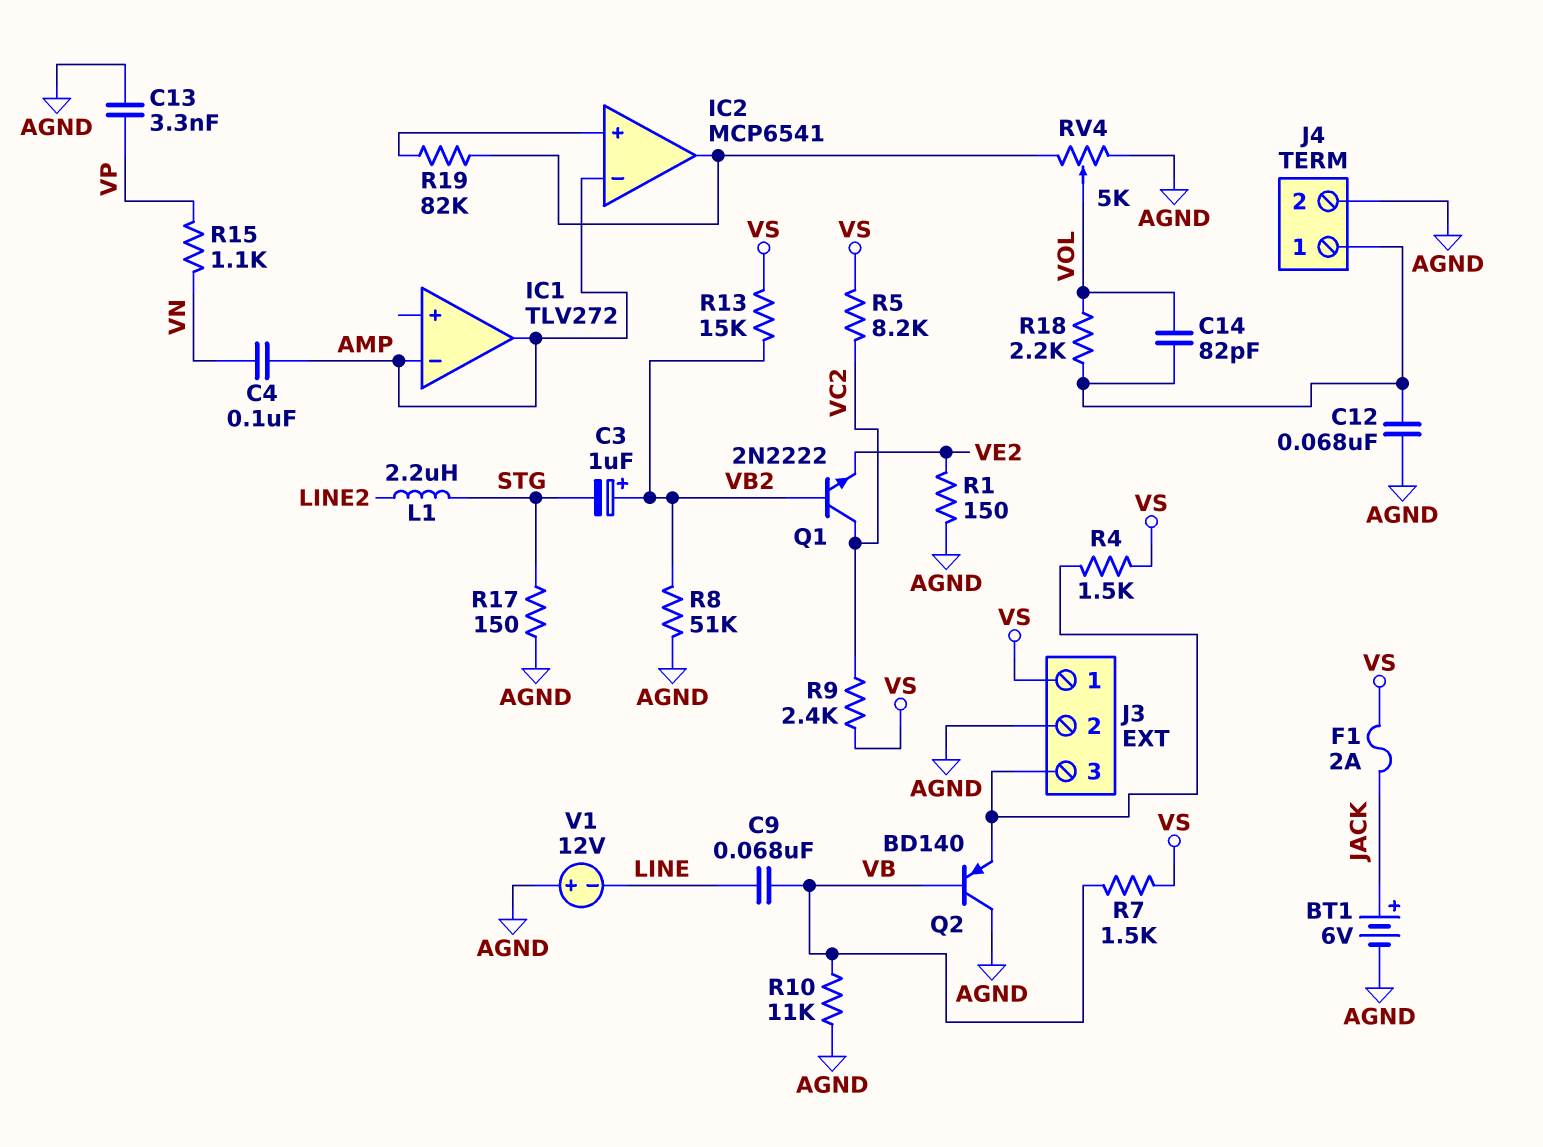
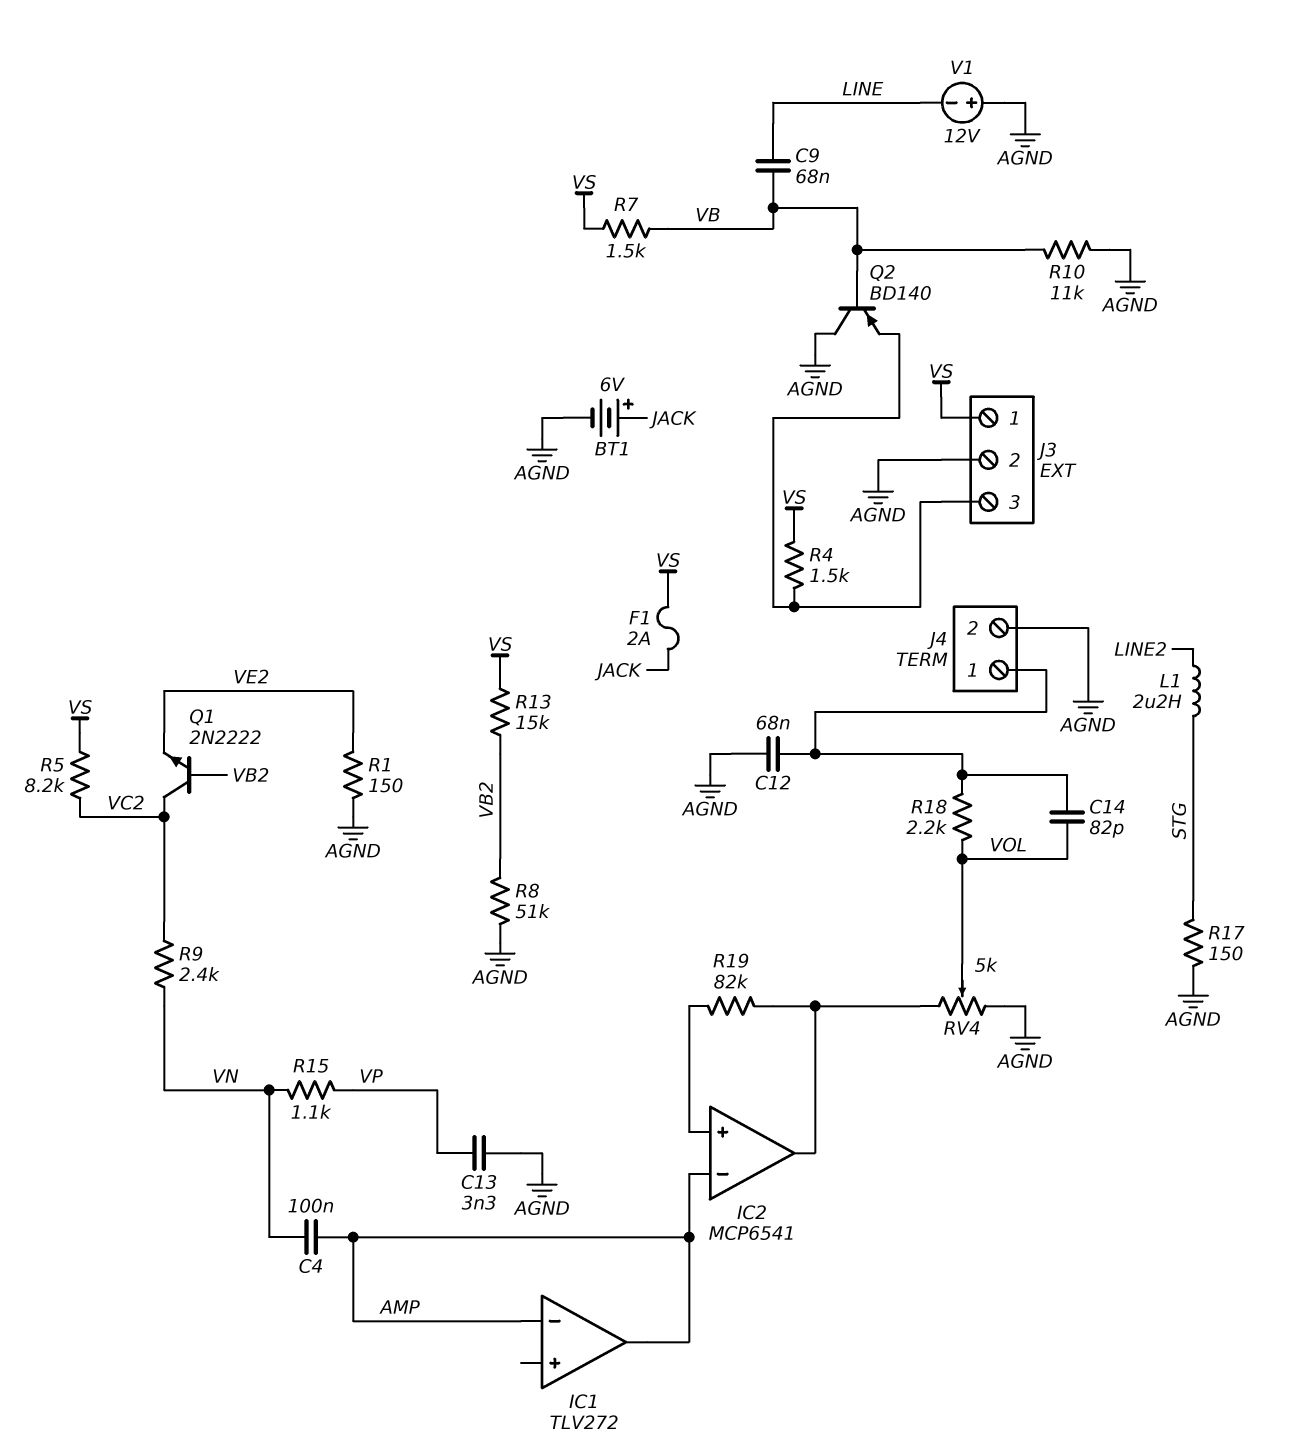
C3: 1uF (plus VB2, minus STG) -> none
R9: 2.4k (VC2, VS) -> 2.4k (VC2, VN)

